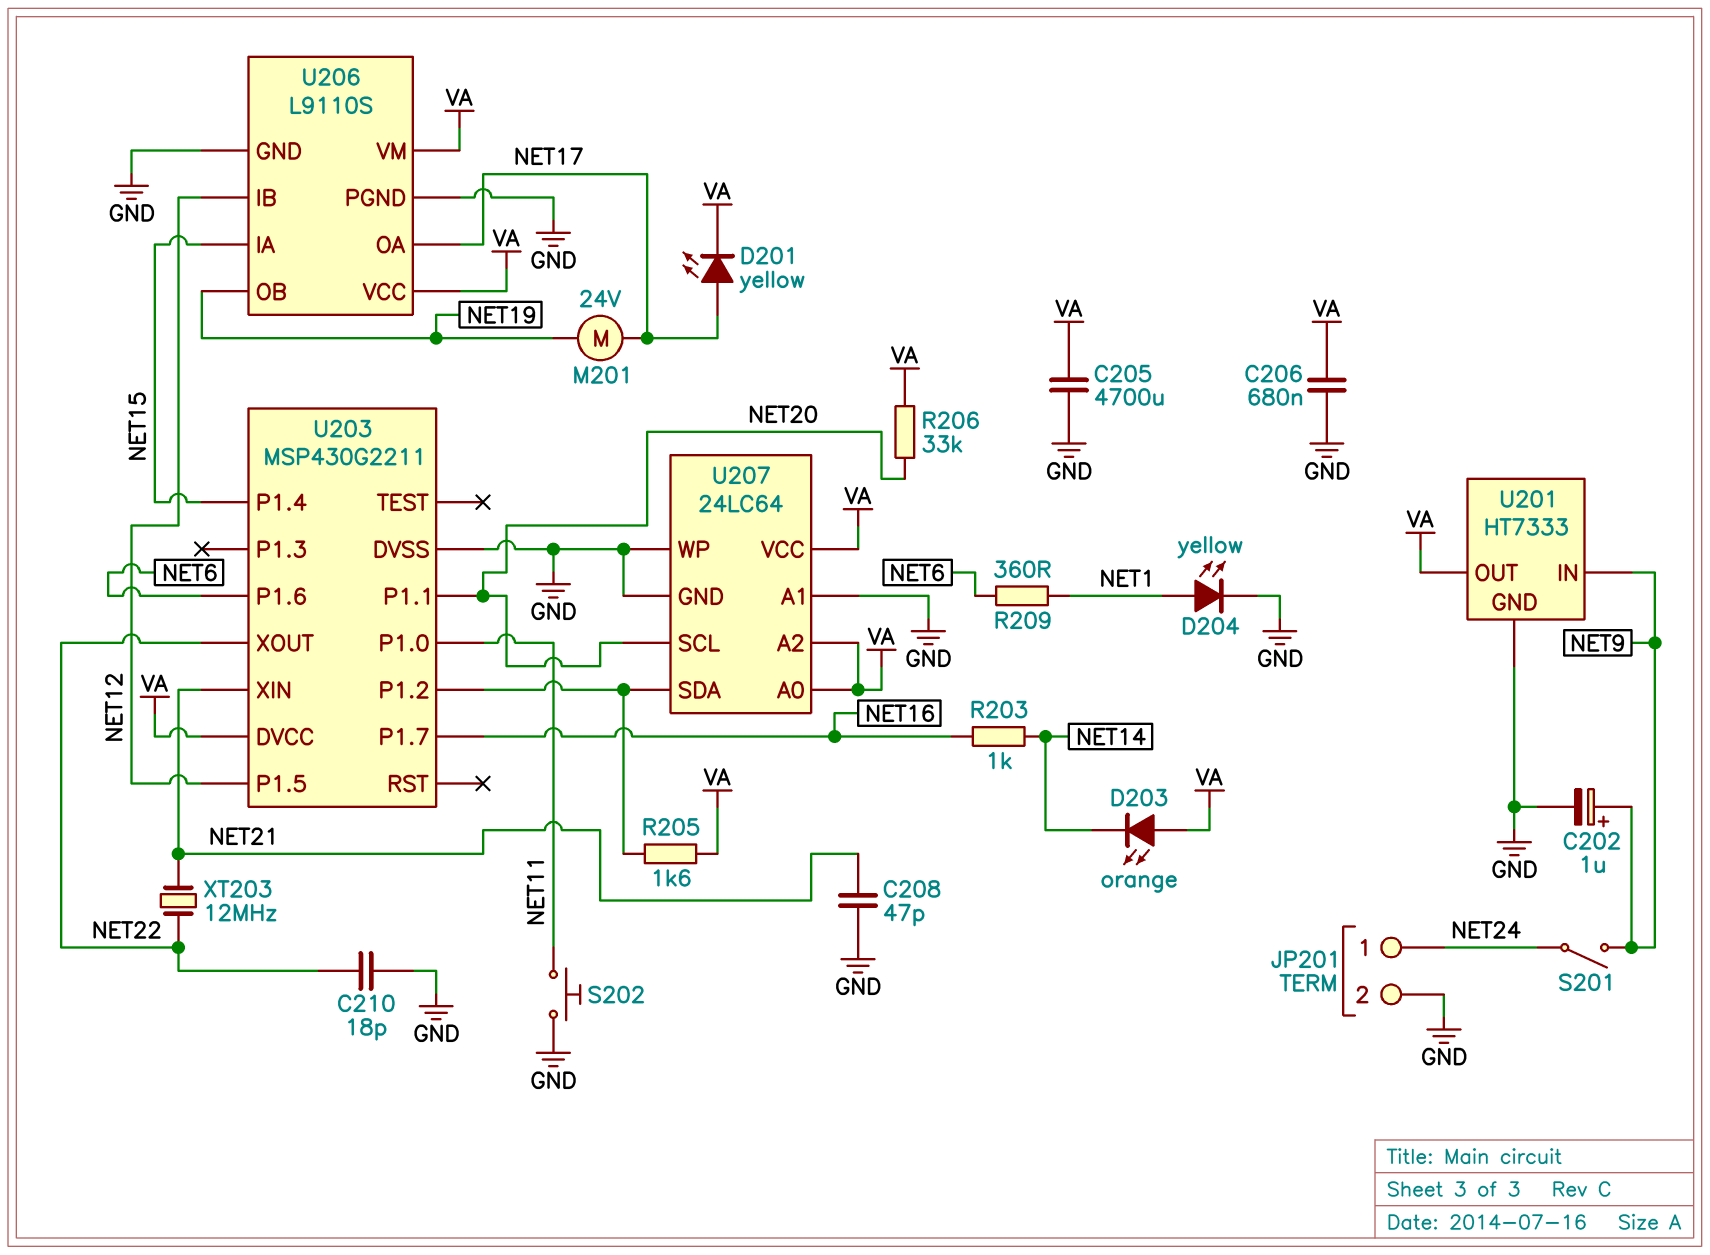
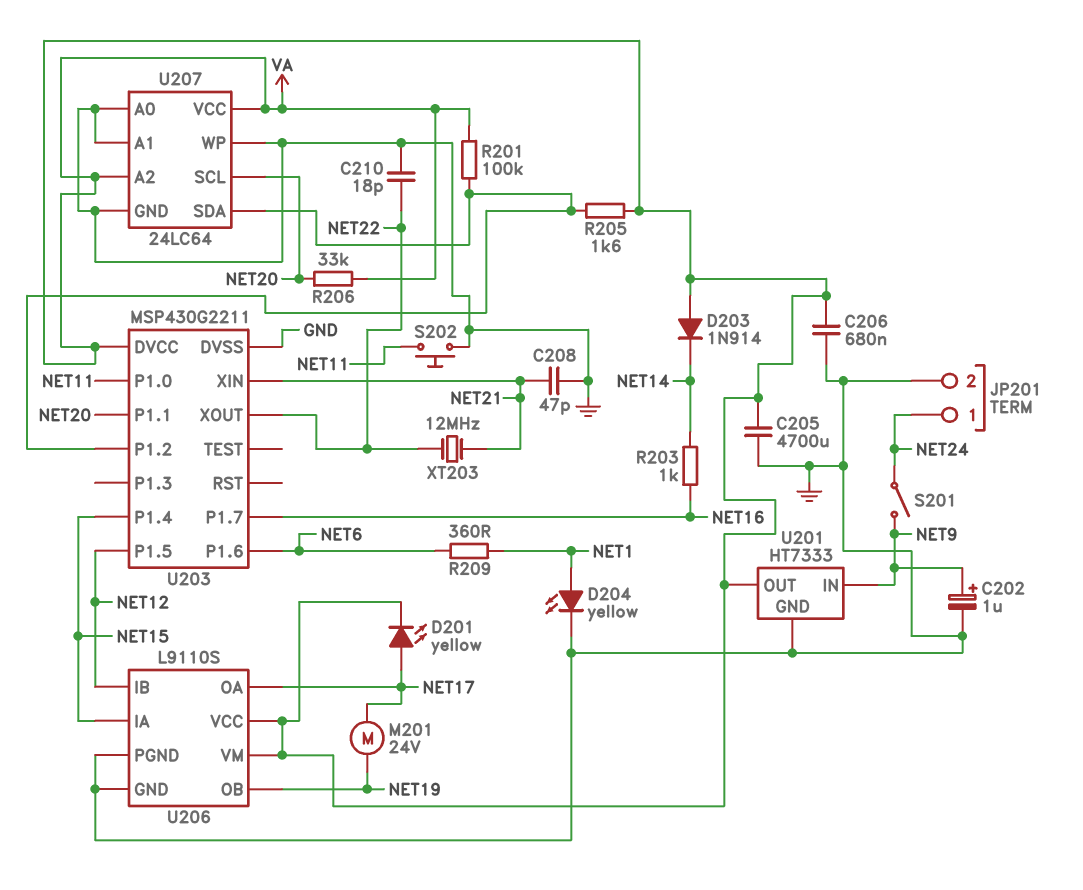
D203: LED orange (A VA, K NET14) -> diode 1N914 (A VA, K NET14)
R201: none -> 100k (U203/P1.2, VA)
U207 pin A0: VA -> GND

